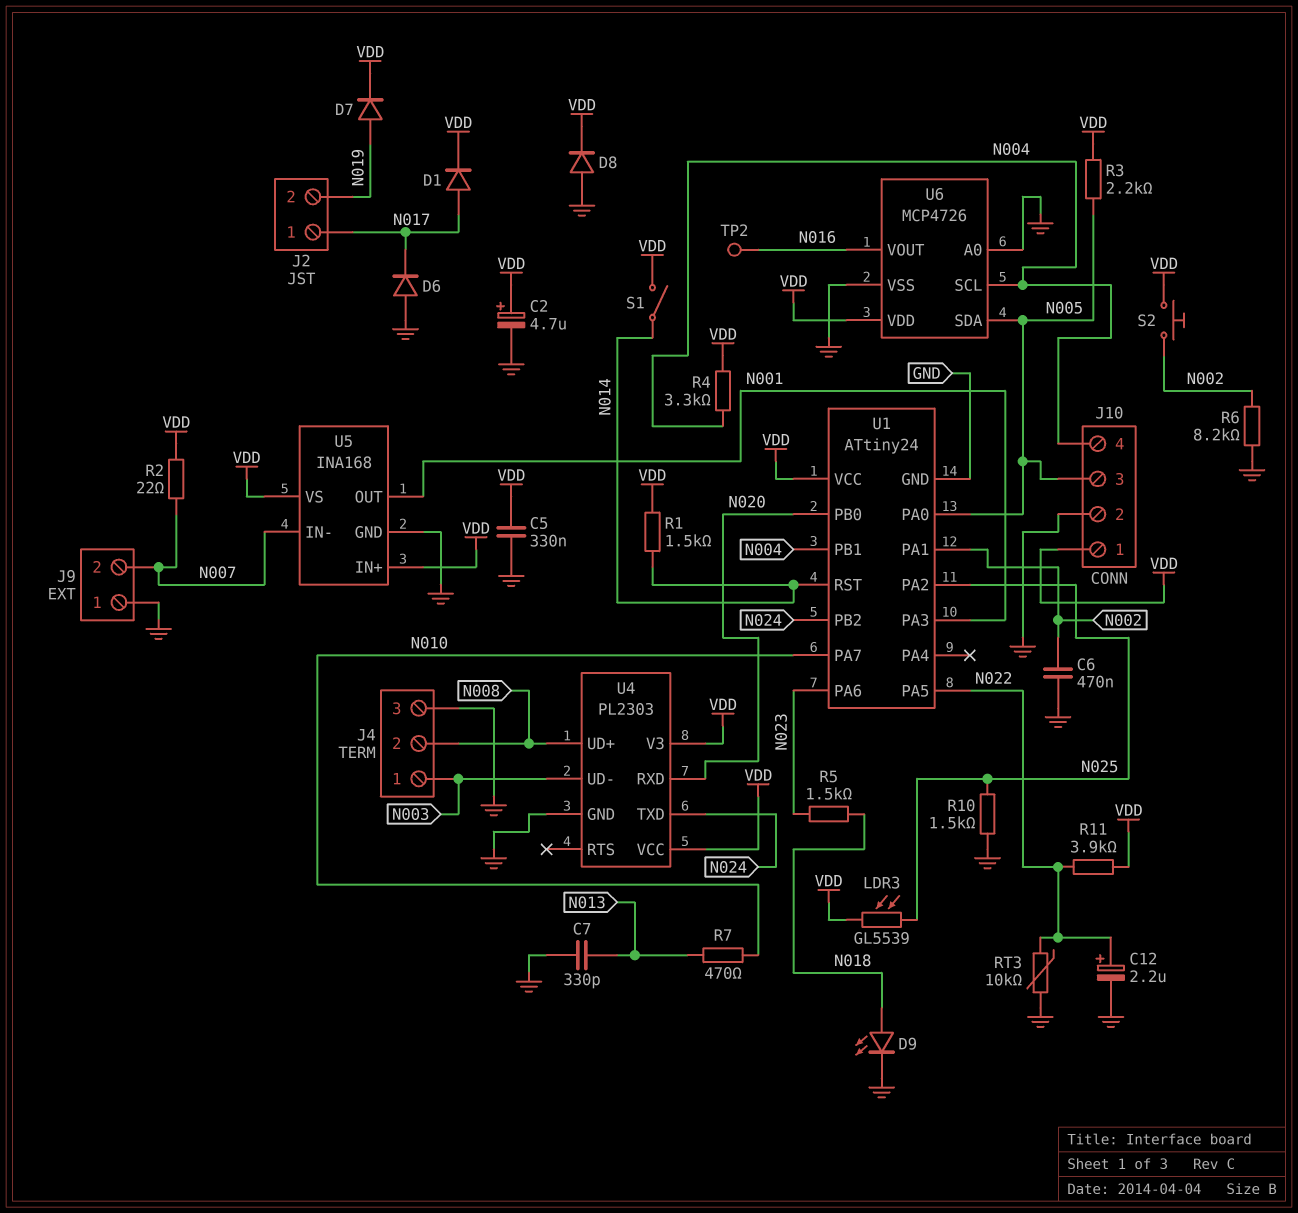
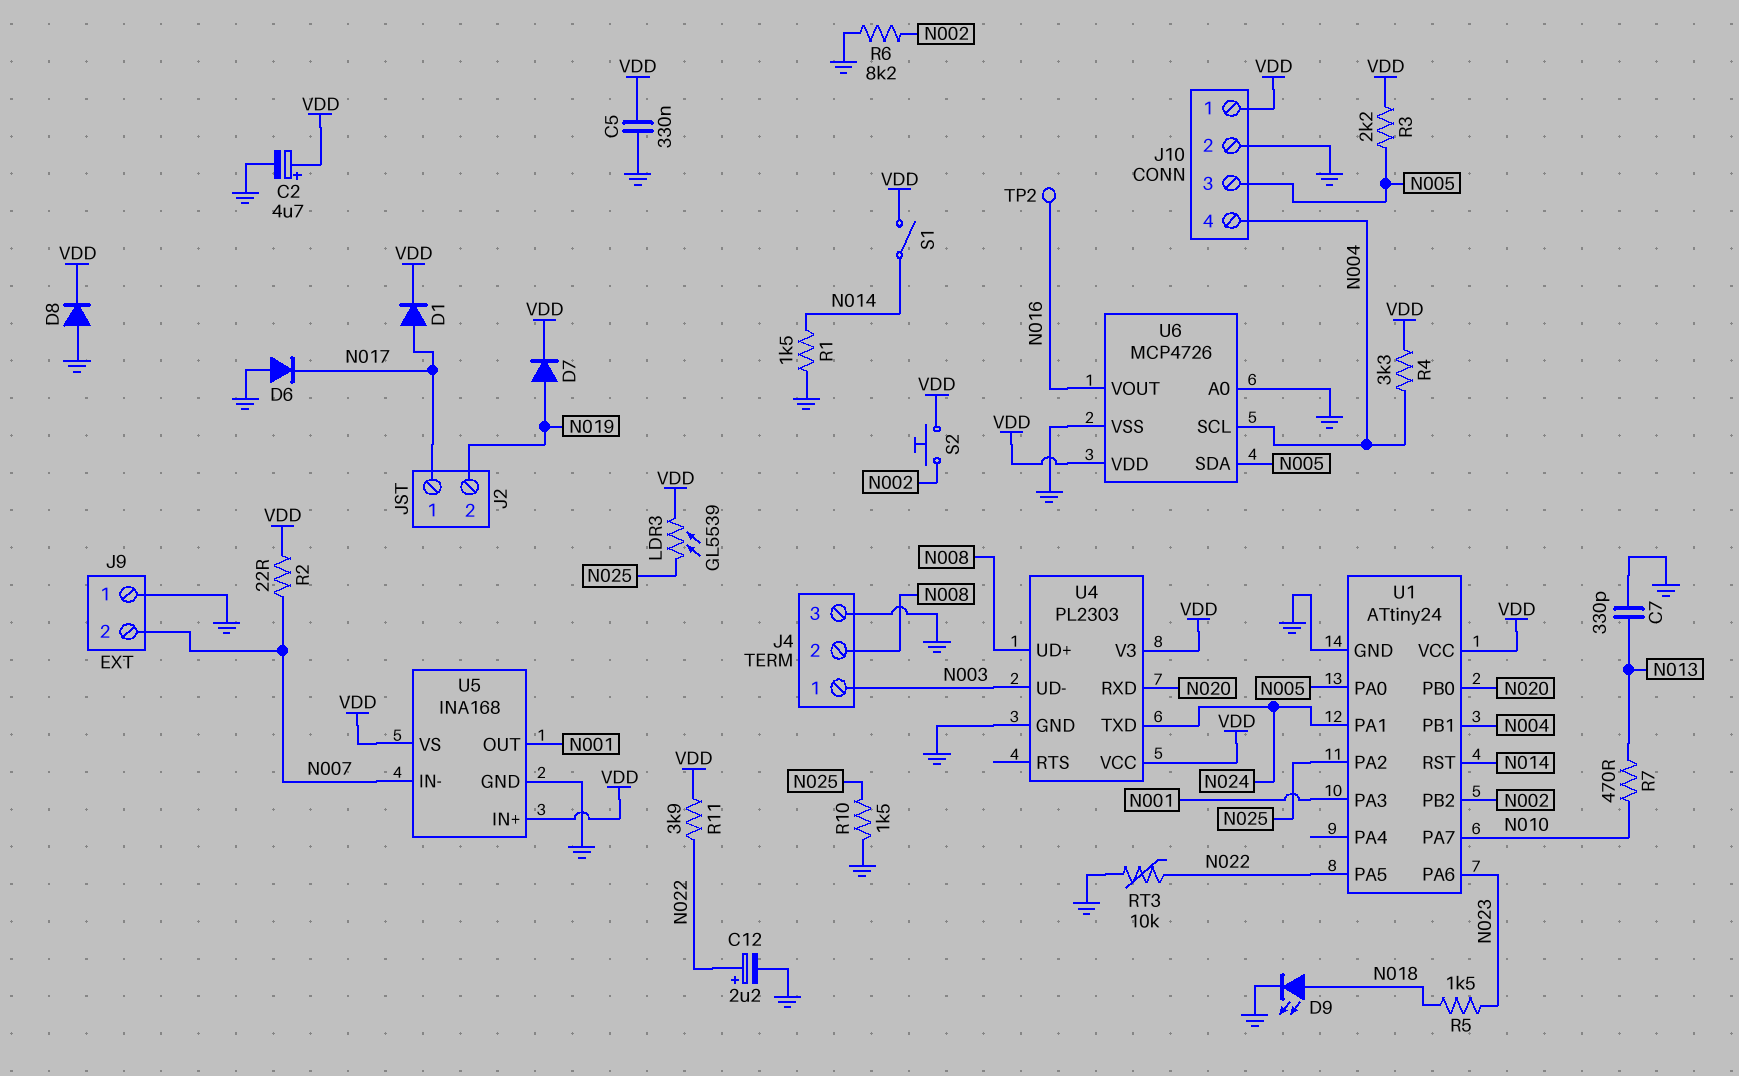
C6: 470nF (GND, N002) -> none
R1: 1.5k (N014, VDD) -> 1.5k (GND, N014)
U1 pin PA1: N002 -> N024
U1 pin PB2: N024 -> N002

